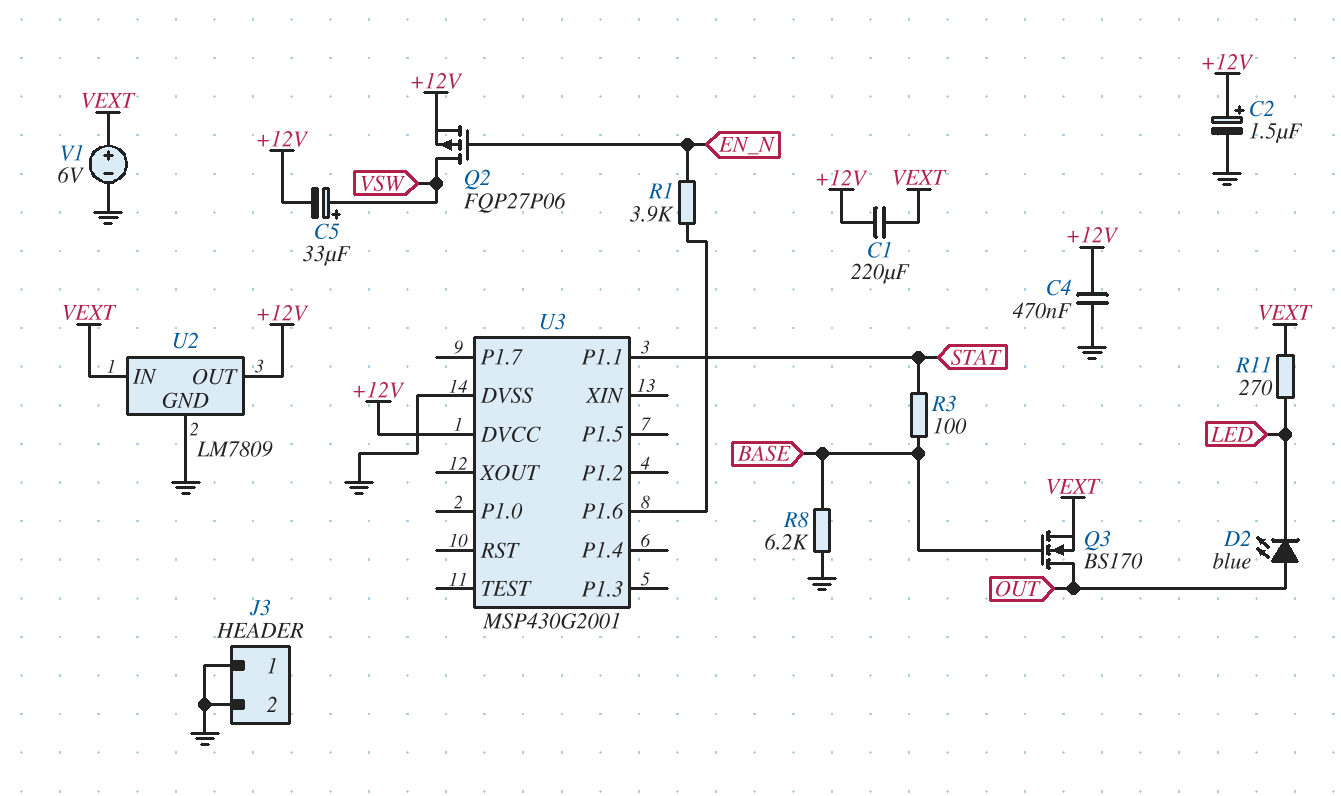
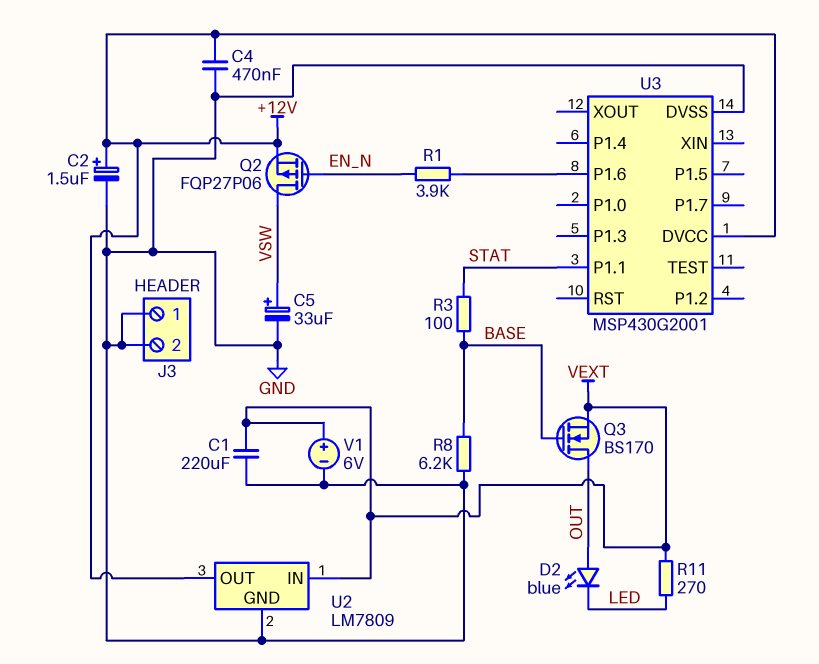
C1: 220uF (+12V, VEXT) -> 220uF (GND, VEXT)
C5: 33uF (plus VSW, minus +12V) -> 33uF (plus VSW, minus GND)

